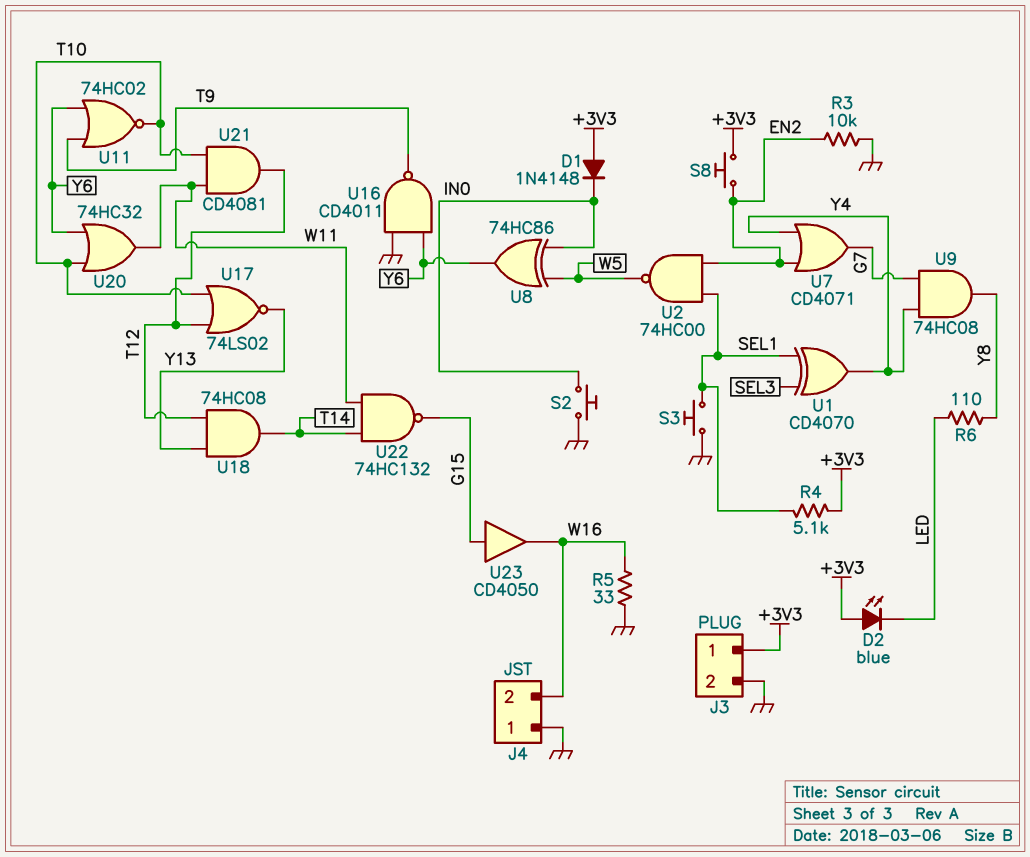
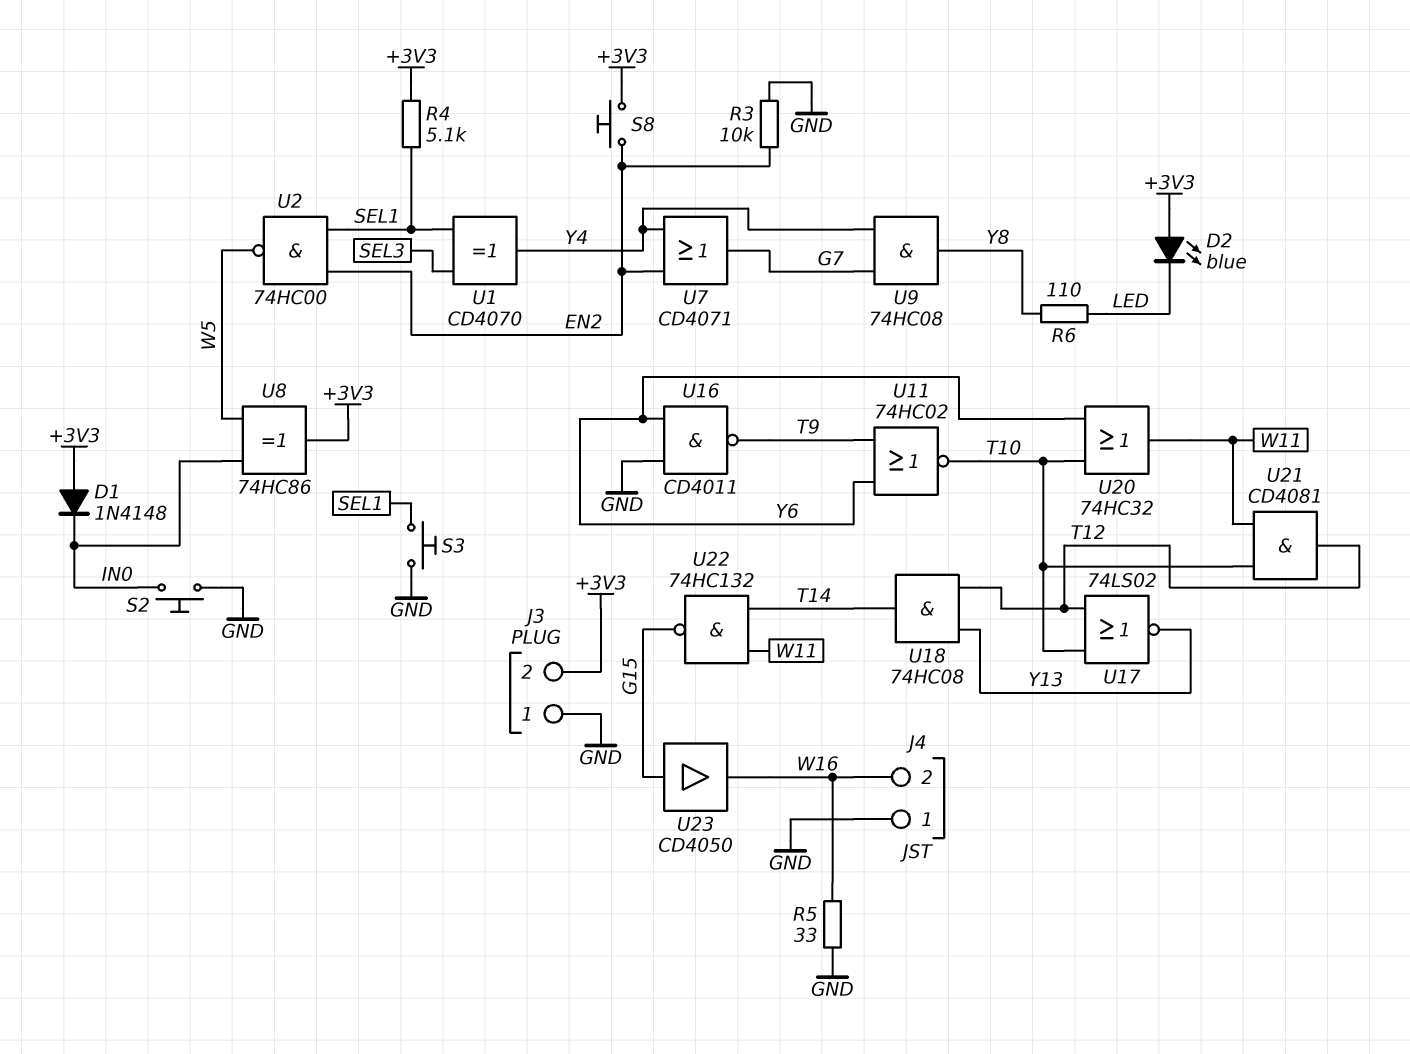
J3 pin 1: +3V3 -> GND
J3 pin 2: GND -> +3V3
U8: XOR 74HC86 (in IN0, in W5, out Y6) -> XOR 74HC86 (in IN0, in W5, out +3V3)

